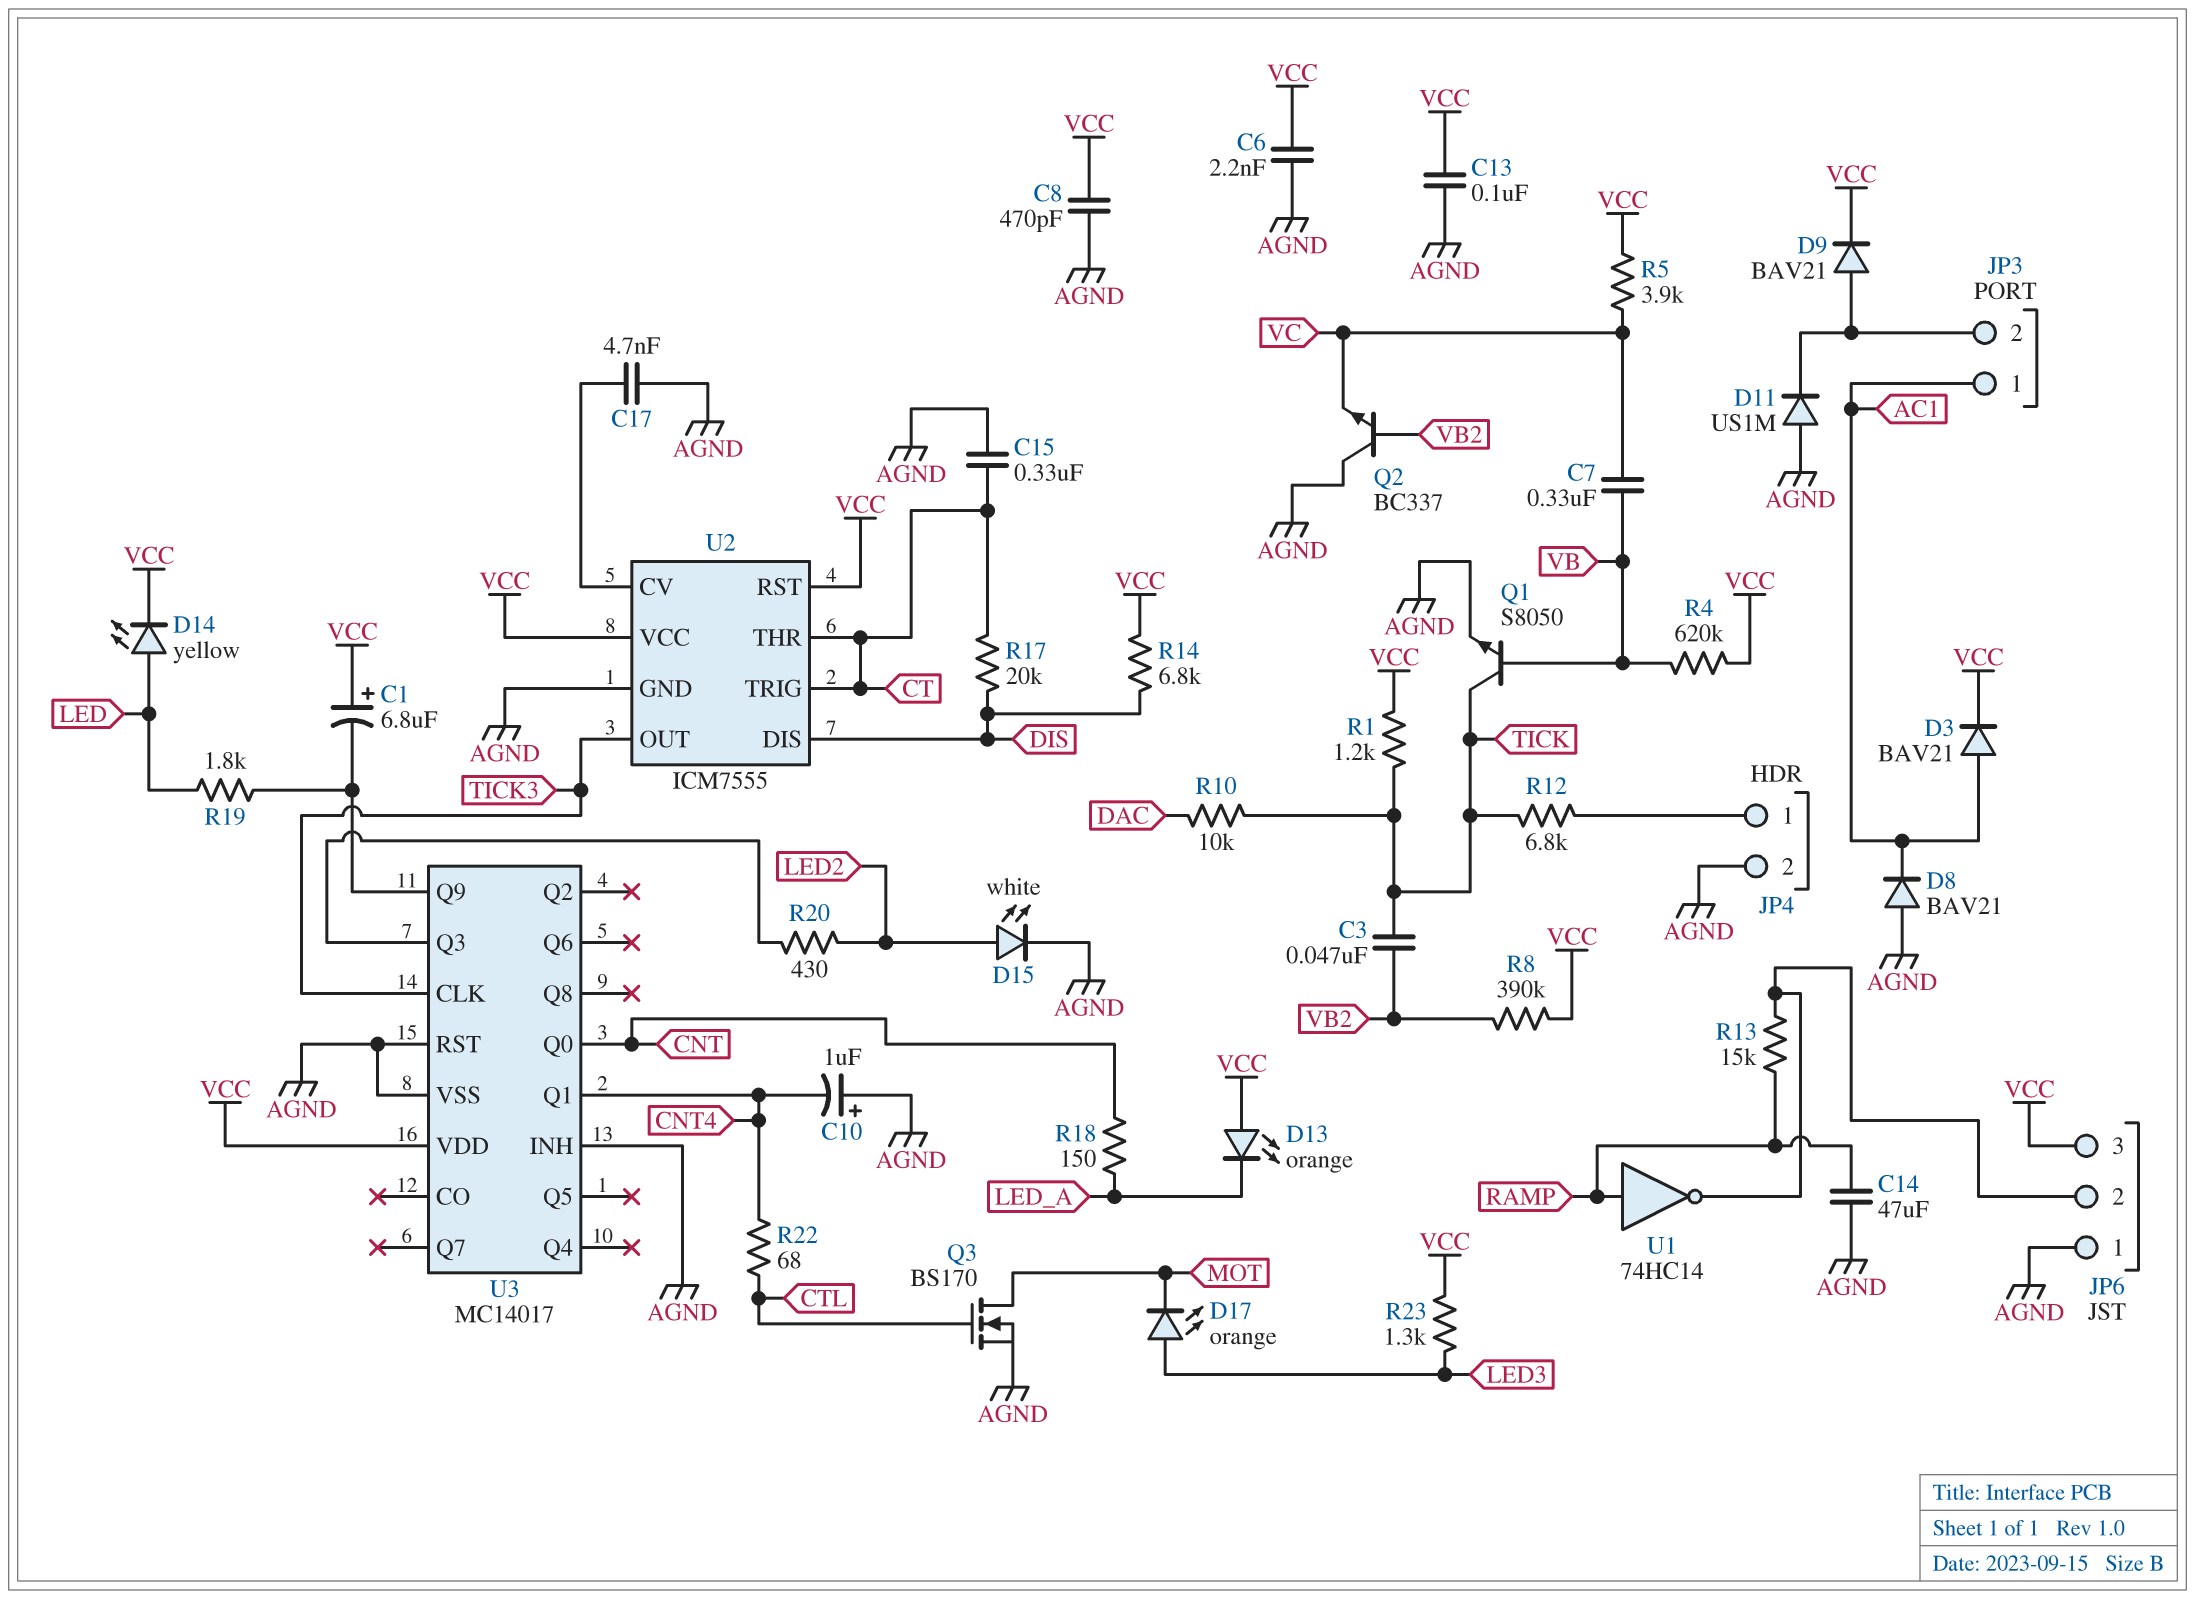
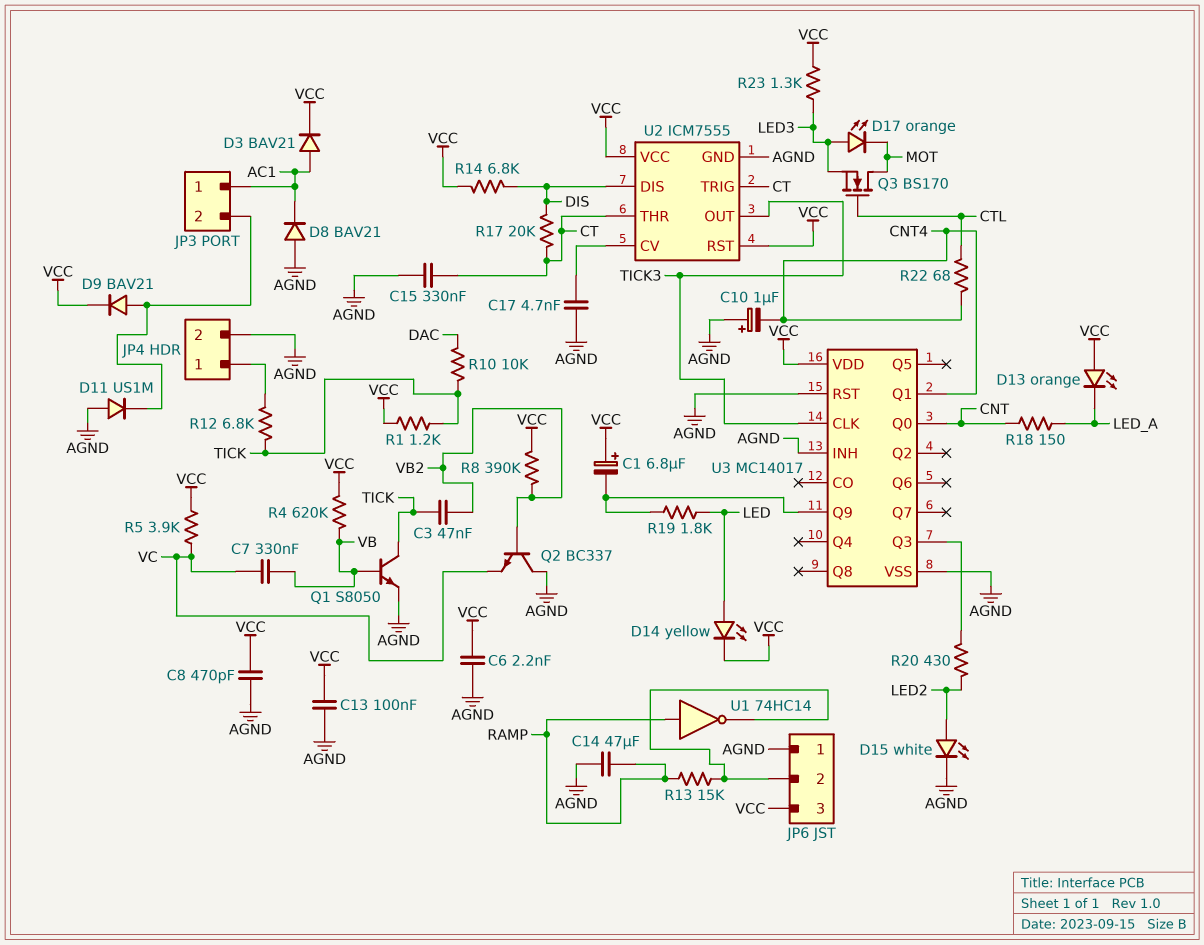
Q3: NMOS BS170 (G CTL, D MOT, S AGND) -> NMOS BS170 (G CTL, D MOT, S LED3)

